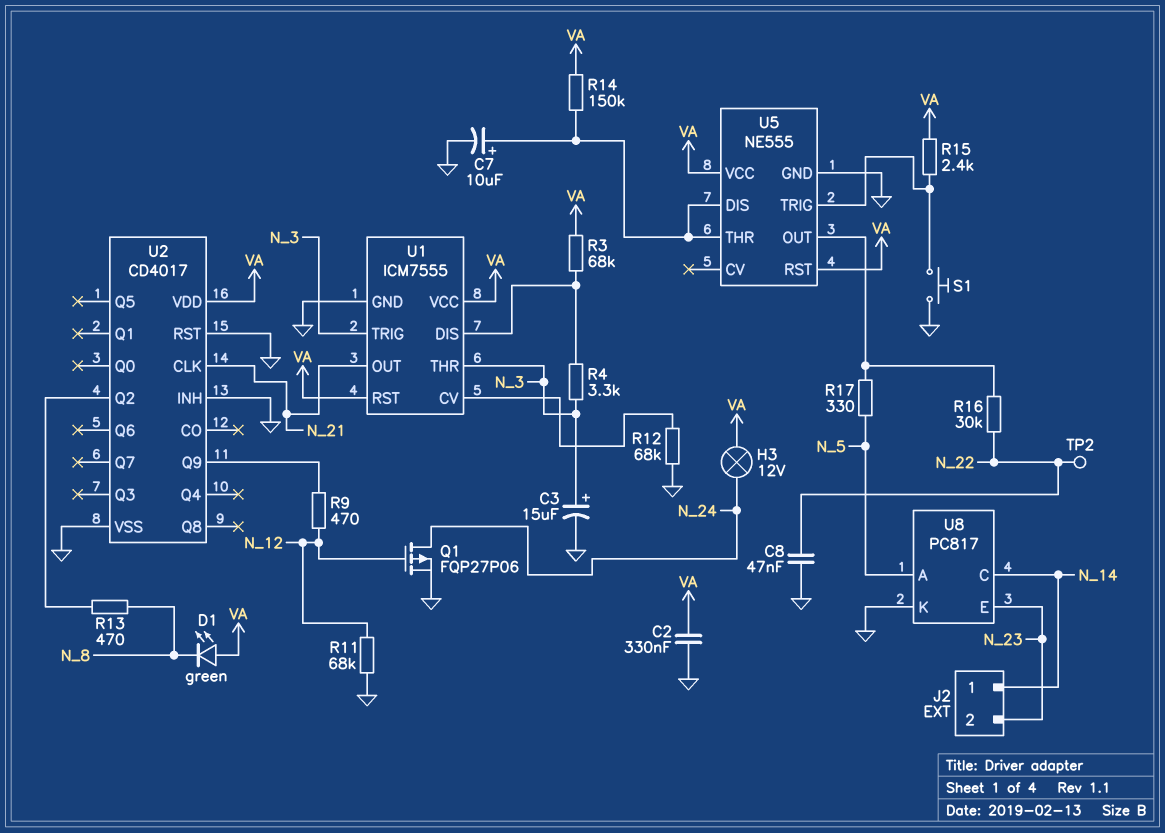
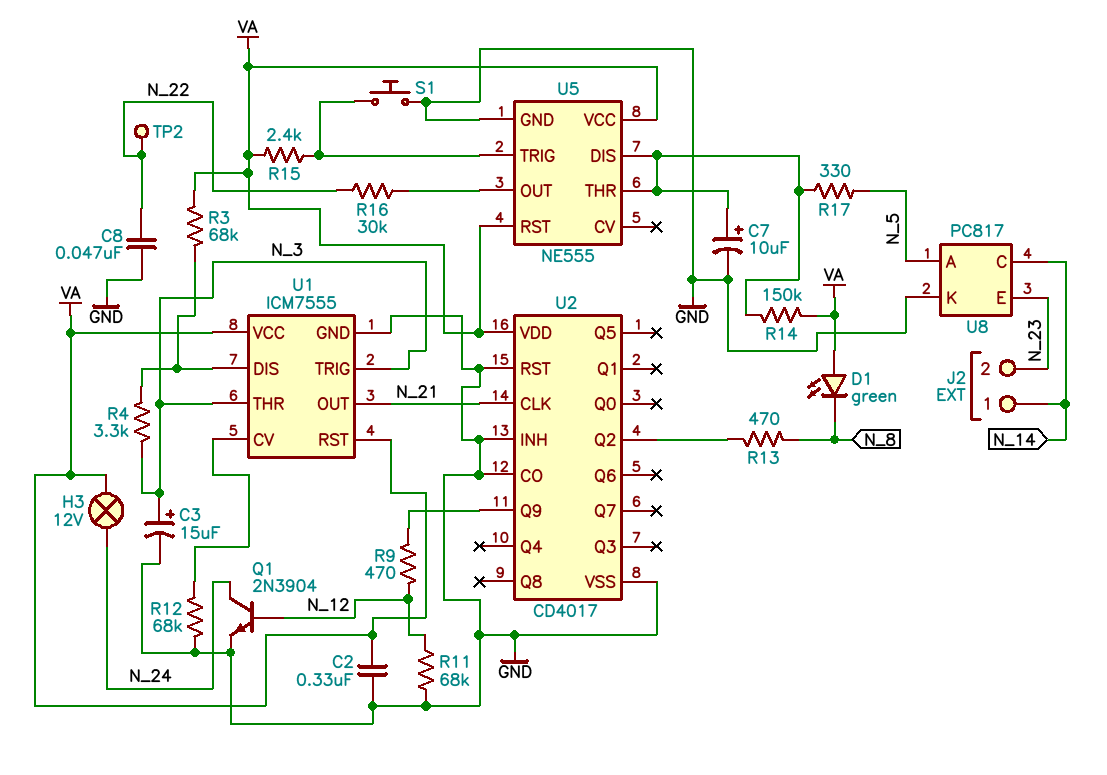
Q1: PMOS FQP27P06 (G N_12, D N_24, S GND) -> NPN 2N3904 (B N_12, C N_24, E GND)
R17: 330 (N_5, U5/OUT) -> 330 (N_5, U5/DIS)
U2 pin CO: none -> GND

